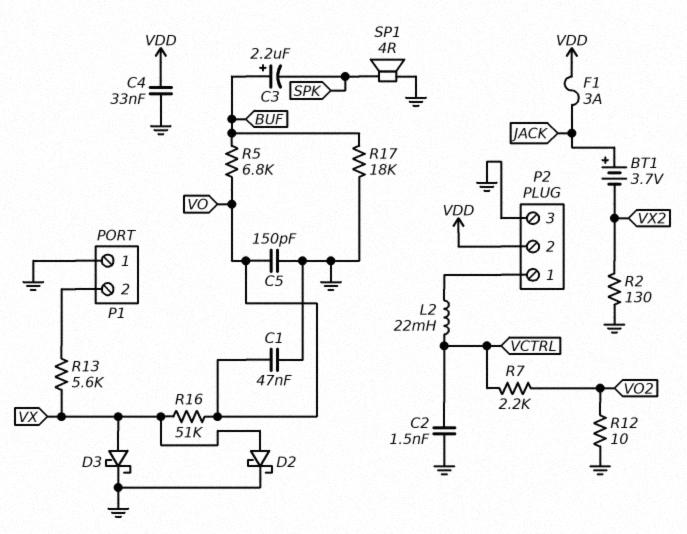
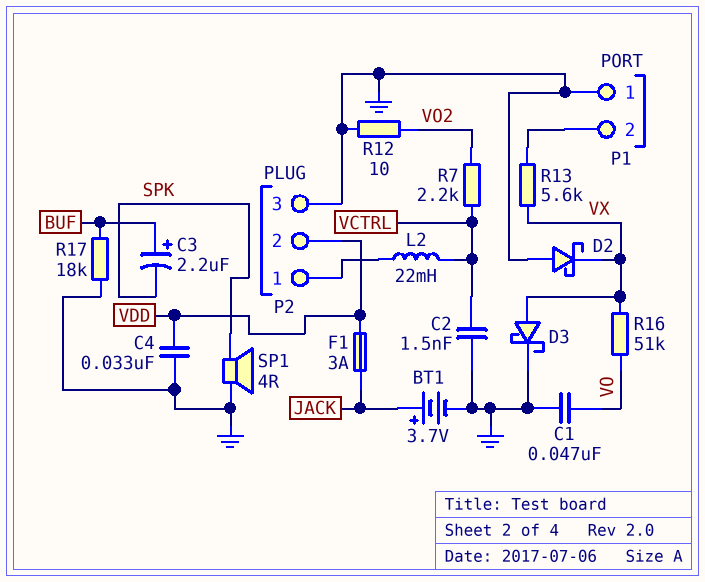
BT1: 3.7V (plus JACK, minus VX2) -> 3.7V (plus JACK, minus GND)
C5: 150pF (GND, VO) -> none
D2: schottky (A VX, K GND) -> schottky (A GND, K VX)
R2: 130 (GND, VX2) -> none
R5: 6.8k (BUF, VO) -> none

